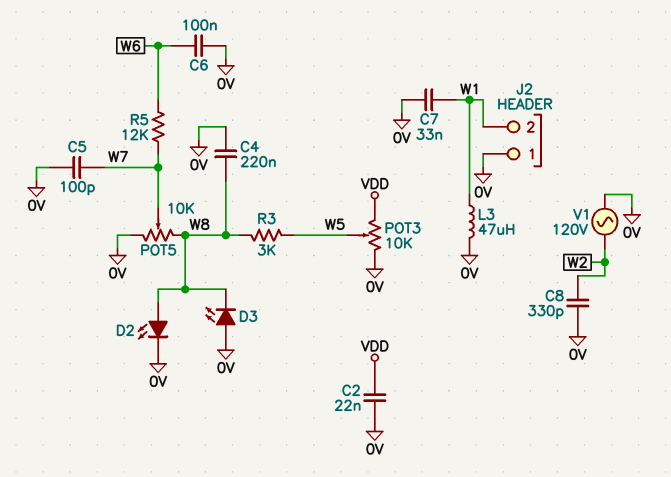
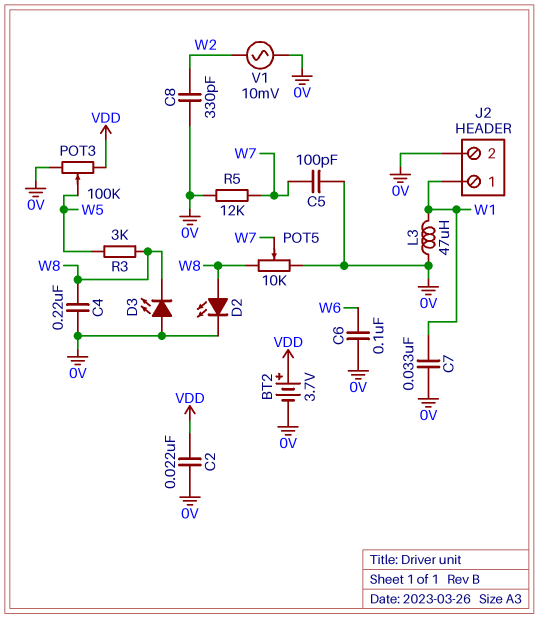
BT2: none -> 3.7V (plus VDD, minus 0V)
J2 pin 1: 0V -> W1
J2 pin 2: W1 -> 0V
POT3: 10k (0V, VDD, wiper W5) -> 100k (0V, VDD, wiper W5)
R5: 12k (W6, W7) -> 12k (0V, W7)
V1: AC 120V (0V, W2) -> AC 10mV (0V, W2)

